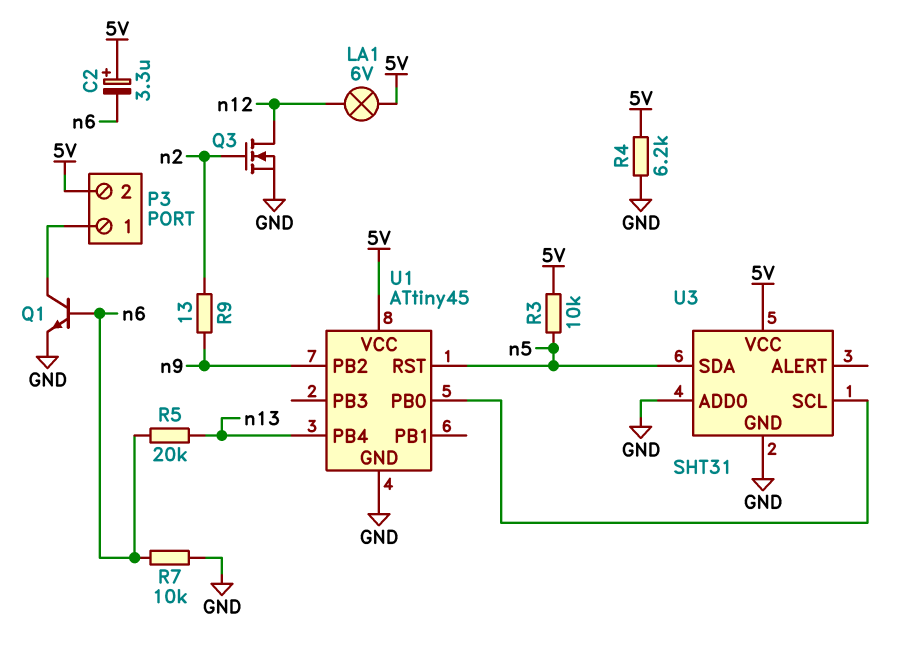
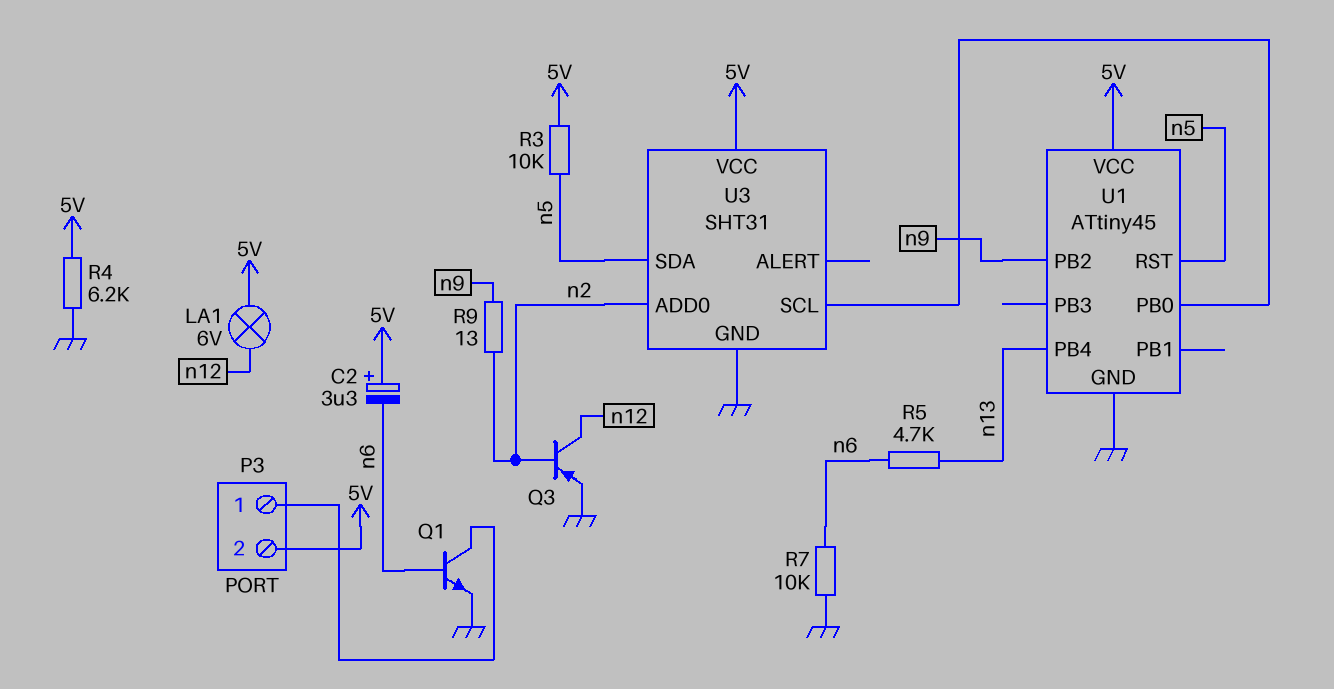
Q3: NMOS (G n2, D n12, S GND) -> PNP (B n2, C n12, E GND)
R5: 20k (n6, n13) -> 4.7k (n6, n13)
U3 pin ADD0: GND -> n2

